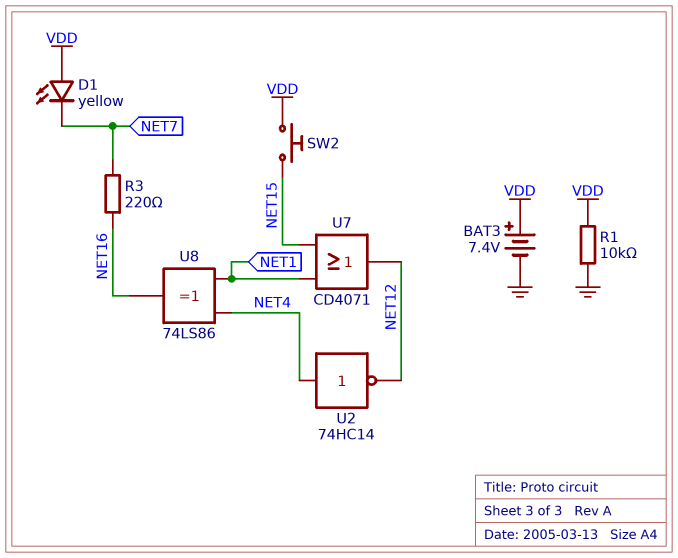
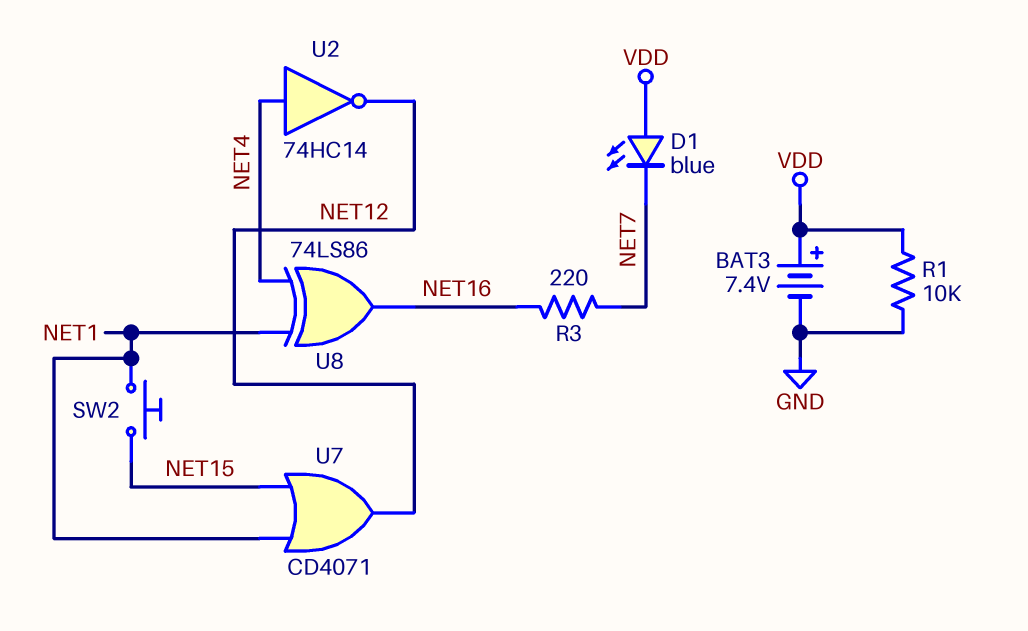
D1: LED yellow (A VDD, K NET7) -> LED blue (A VDD, K NET7)
SW2: button (NET15, VDD) -> button (NET1, NET15)

